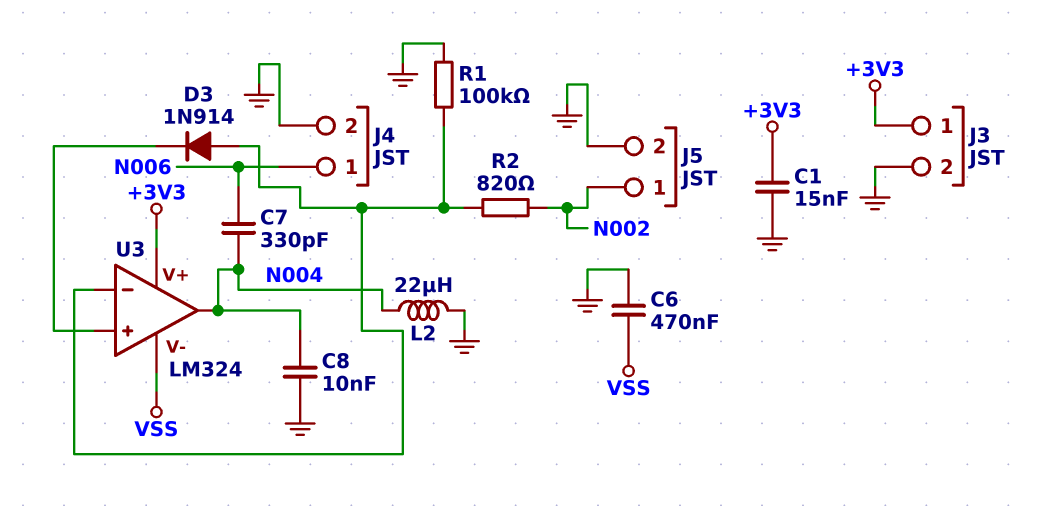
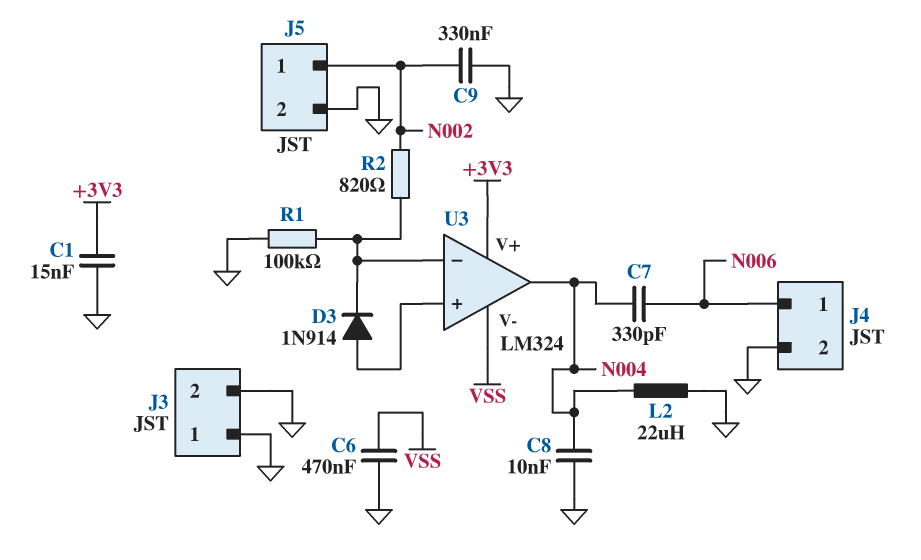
C9: none -> 330nF (GND, N002)
D3: diode 1N914 (A U3/in-, K U3/in+) -> diode 1N914 (A U3/in+, K U3/in-)
J3 pin 1: +3V3 -> GND

